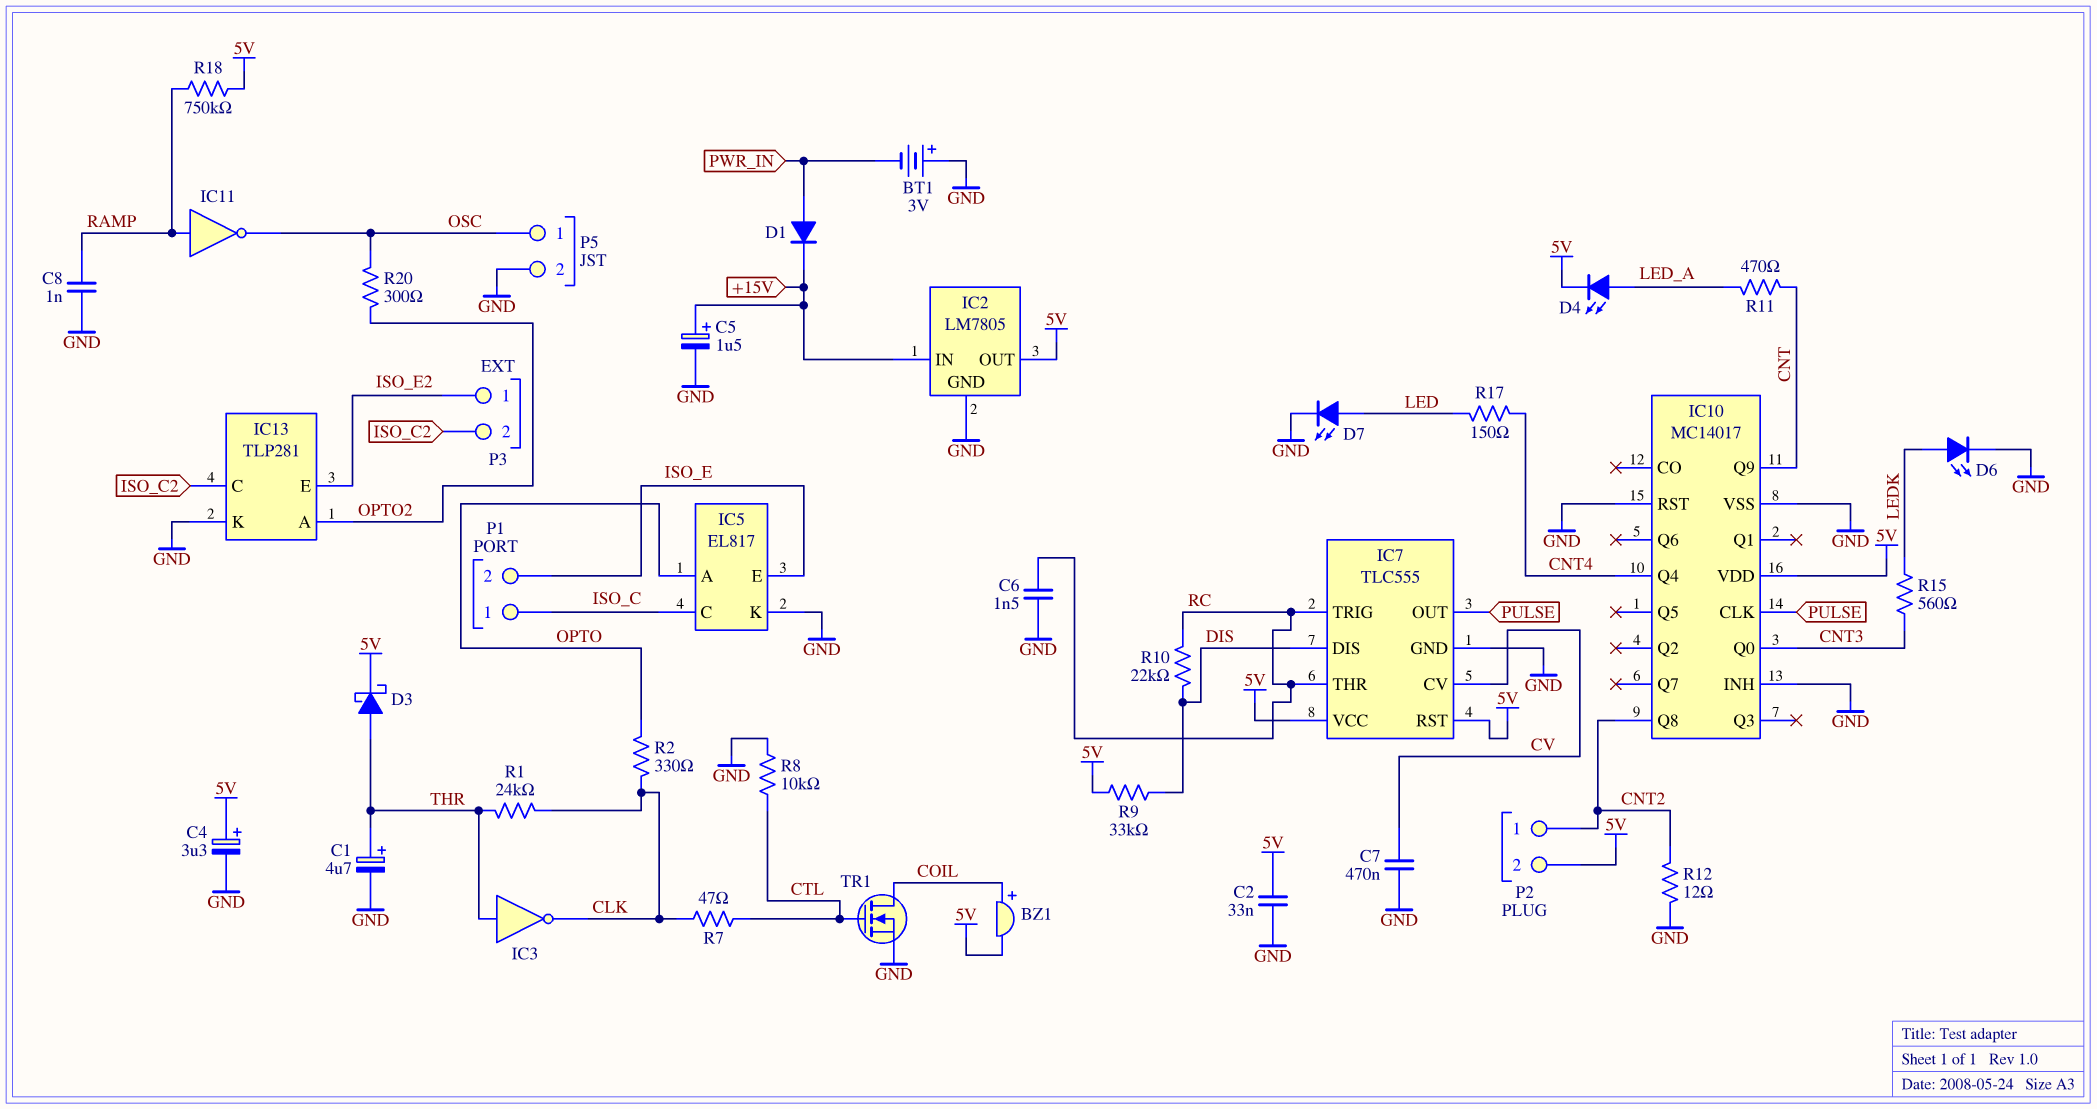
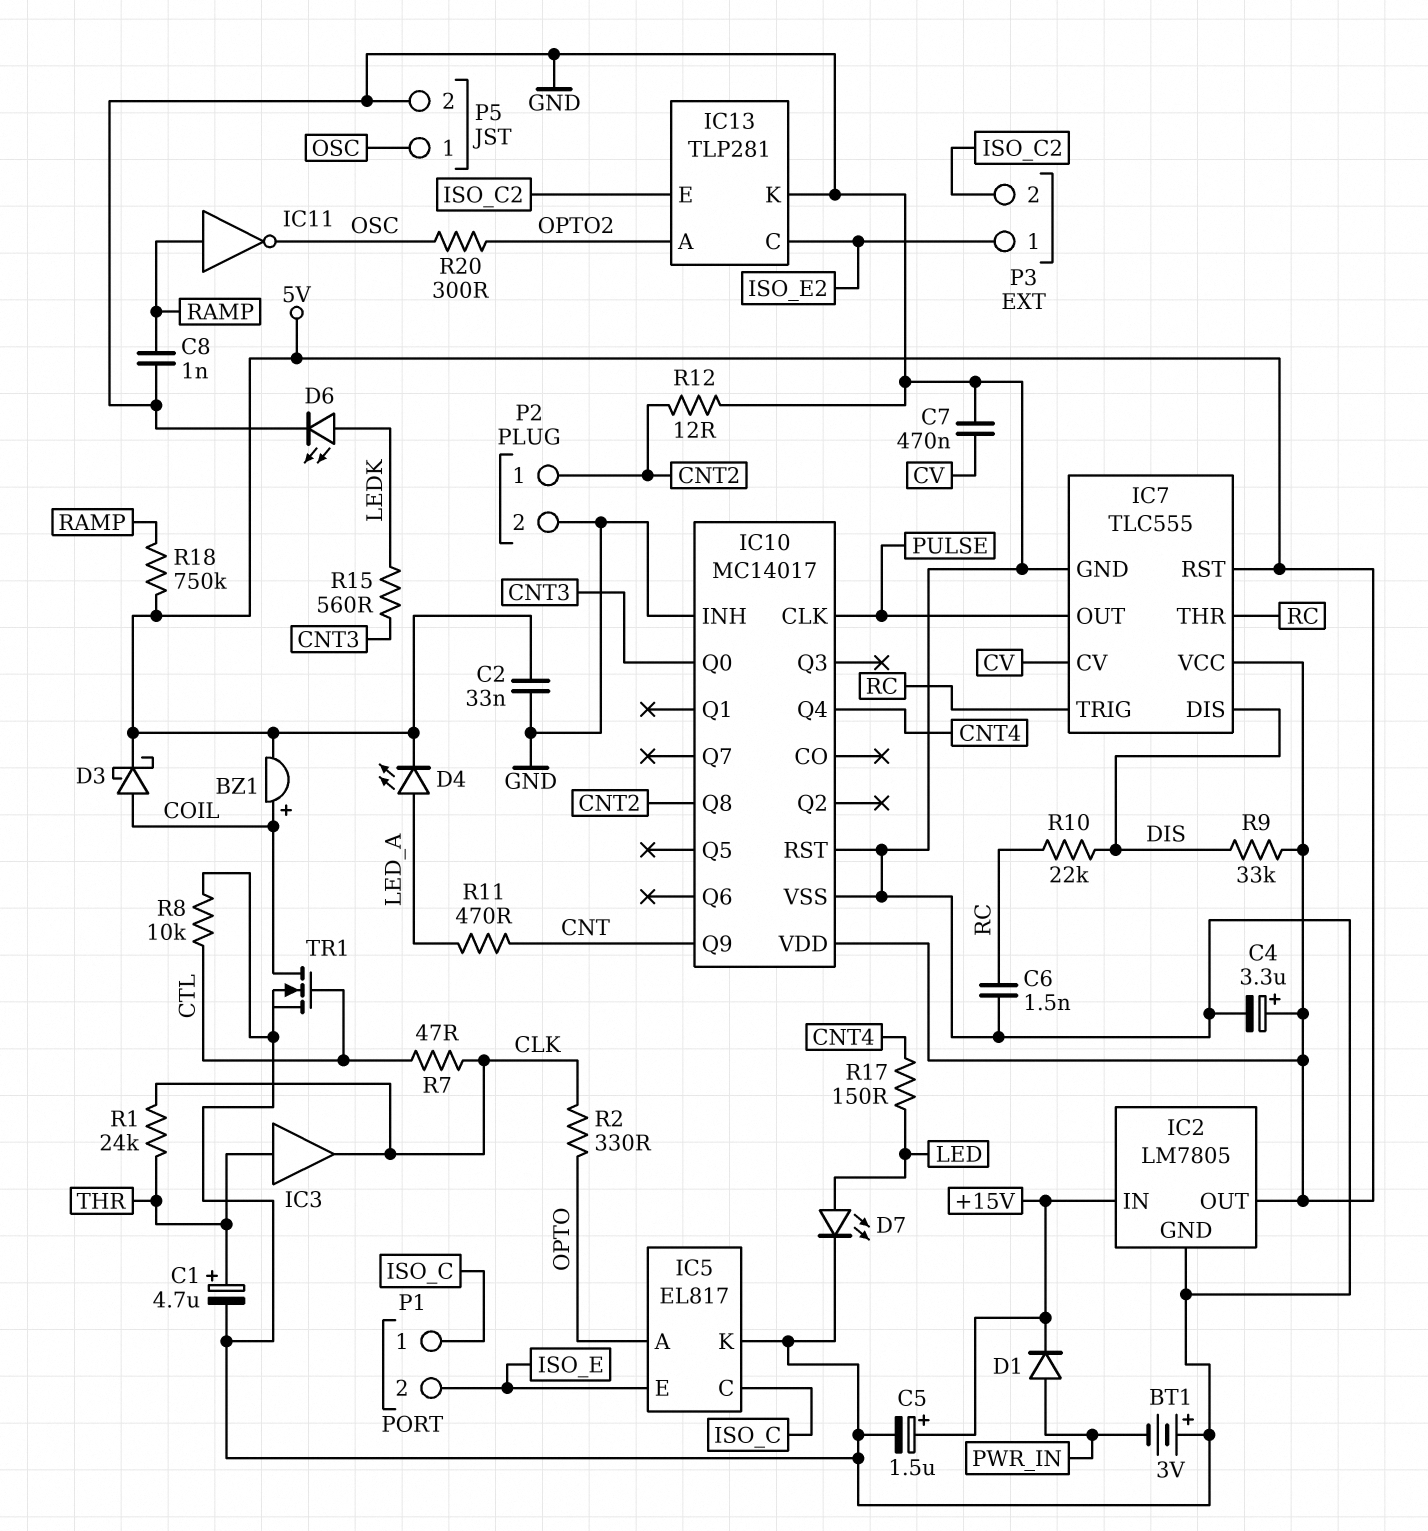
D3: schottky (A THR, K 5V) -> schottky (A COIL, K 5V)
IC3: NOT (in THR, out CLK) -> buffer (in THR, out CLK)
IC13 pin C: ISO_C2 -> ISO_E2
IC13 pin E: ISO_E2 -> ISO_C2
P2 pin 2: 5V -> GND

